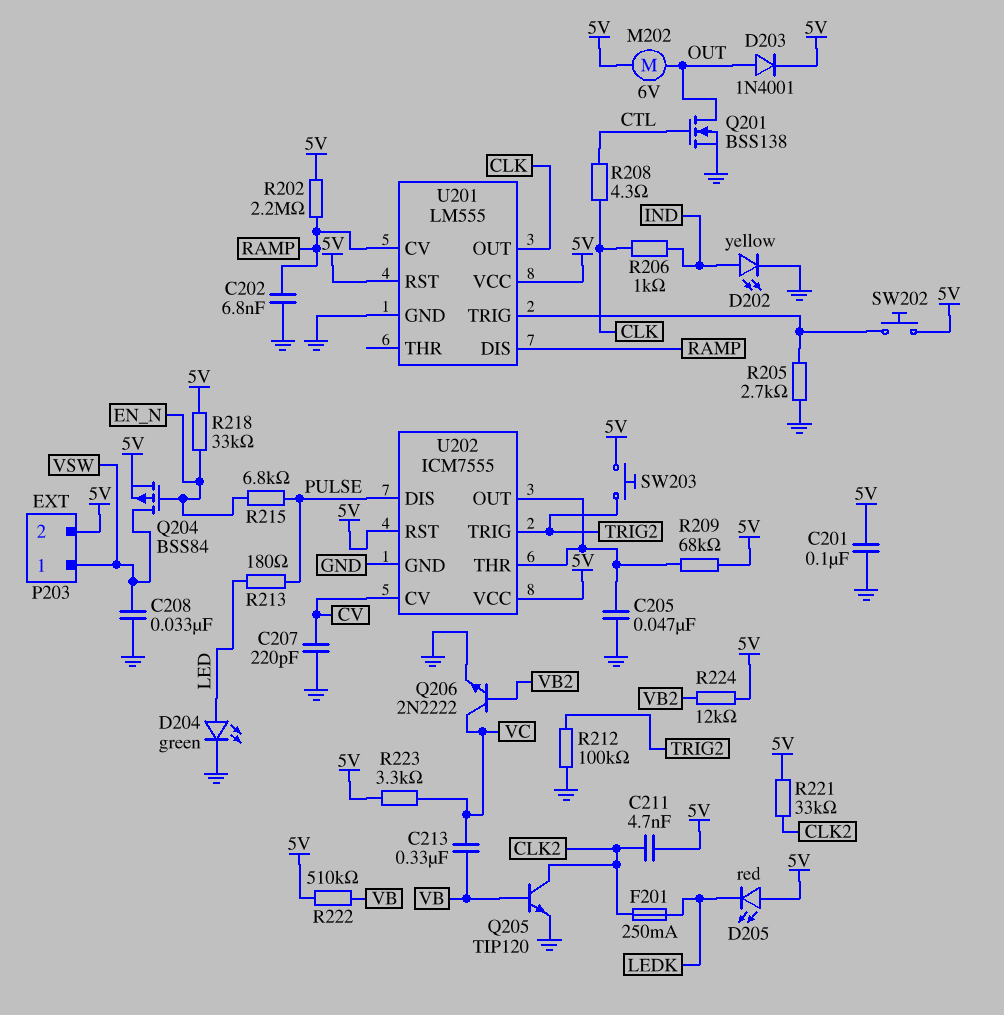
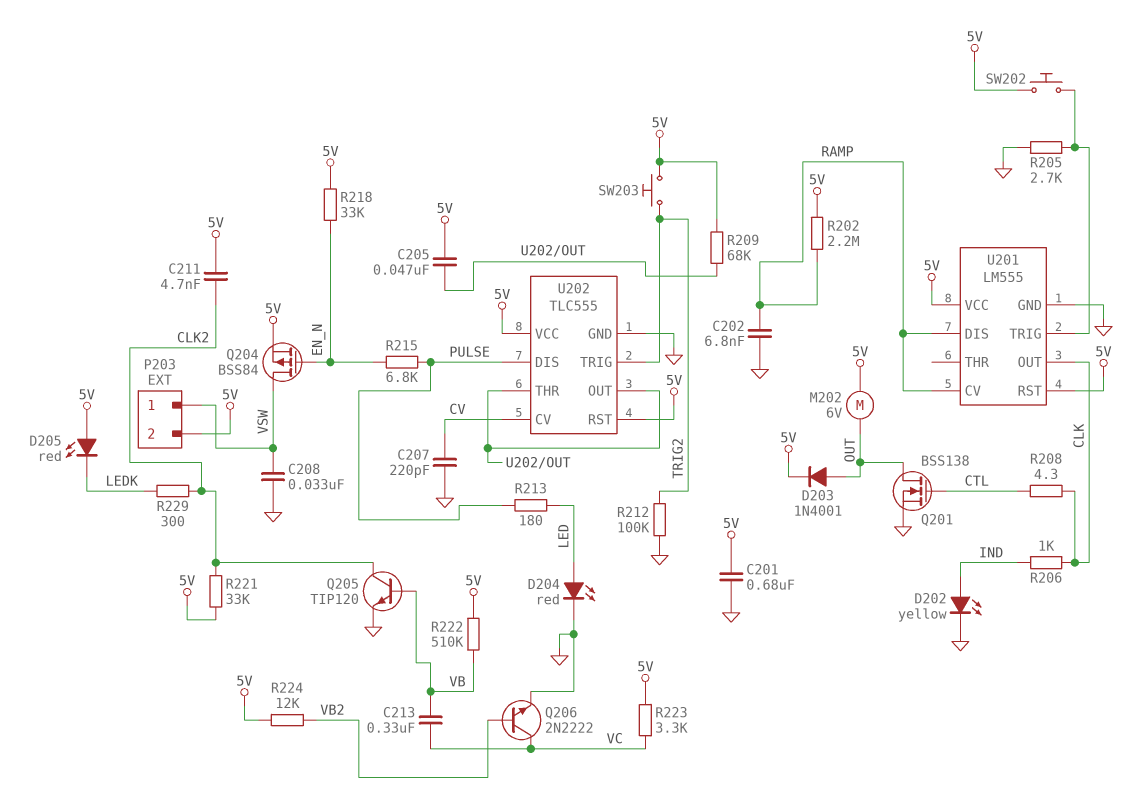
C201: 100nF (5V, GND) -> 680nF (5V, GND)
C205: 47nF (GND, U202/OUT) -> 47nF (5V, U202/OUT)
D204: LED green (A LED, K GND) -> LED red (A LED, K GND)
F201: 250mA (CLK2, LEDK) -> none
R229: none -> 300 (CLK2, LEDK)
U202: ICM7555 -> TLC555

